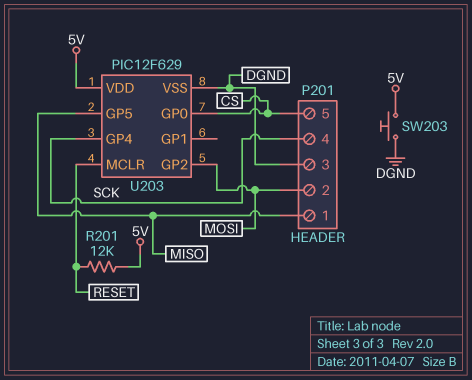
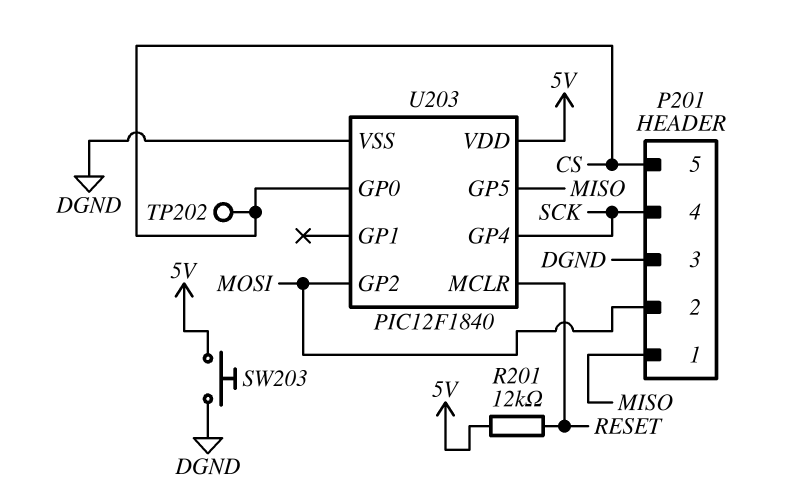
TP202: none -> test point (CS)
U203: PIC12F629 -> PIC12F1840

